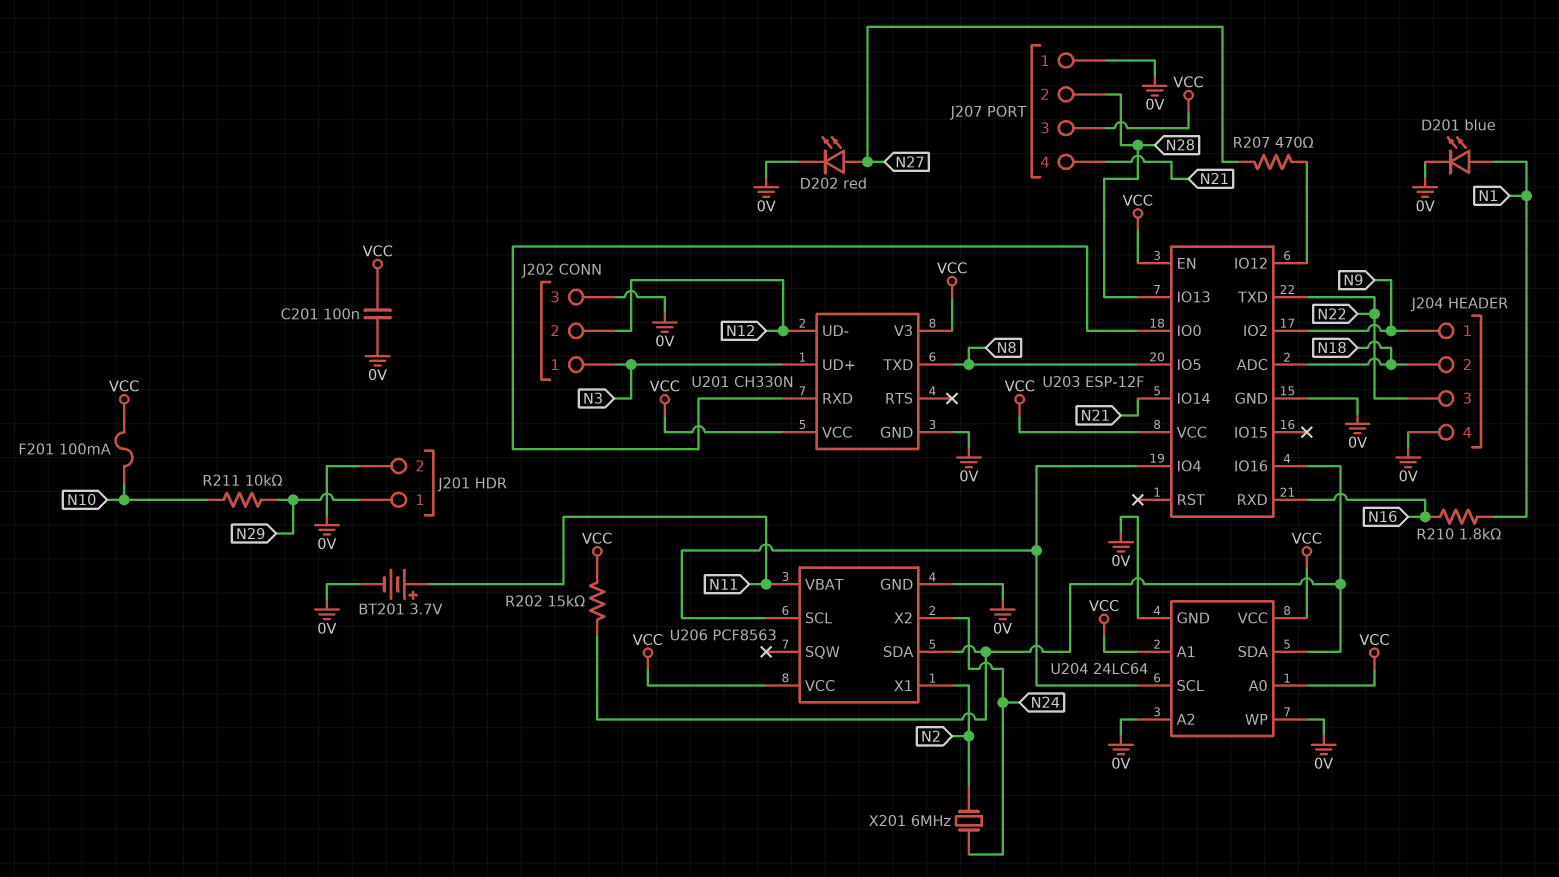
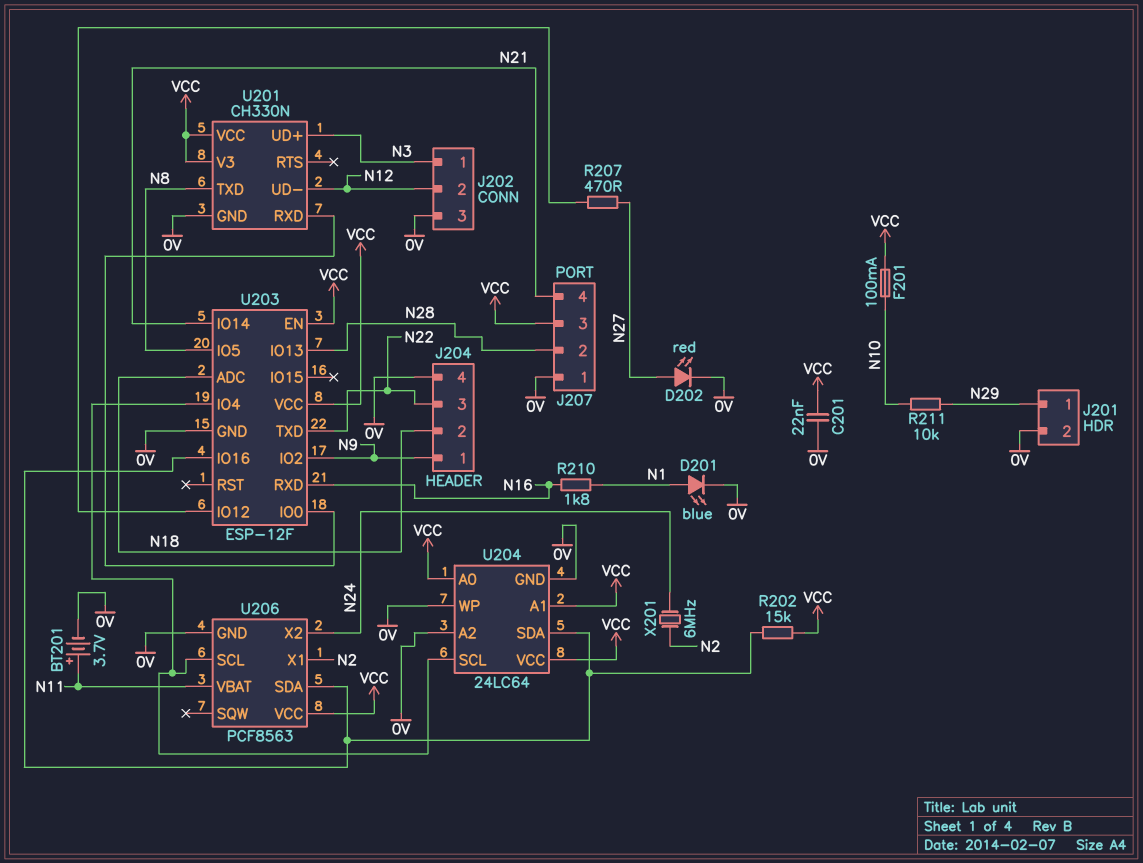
C201: 100nF (0V, VCC) -> 22nF (0V, VCC)

